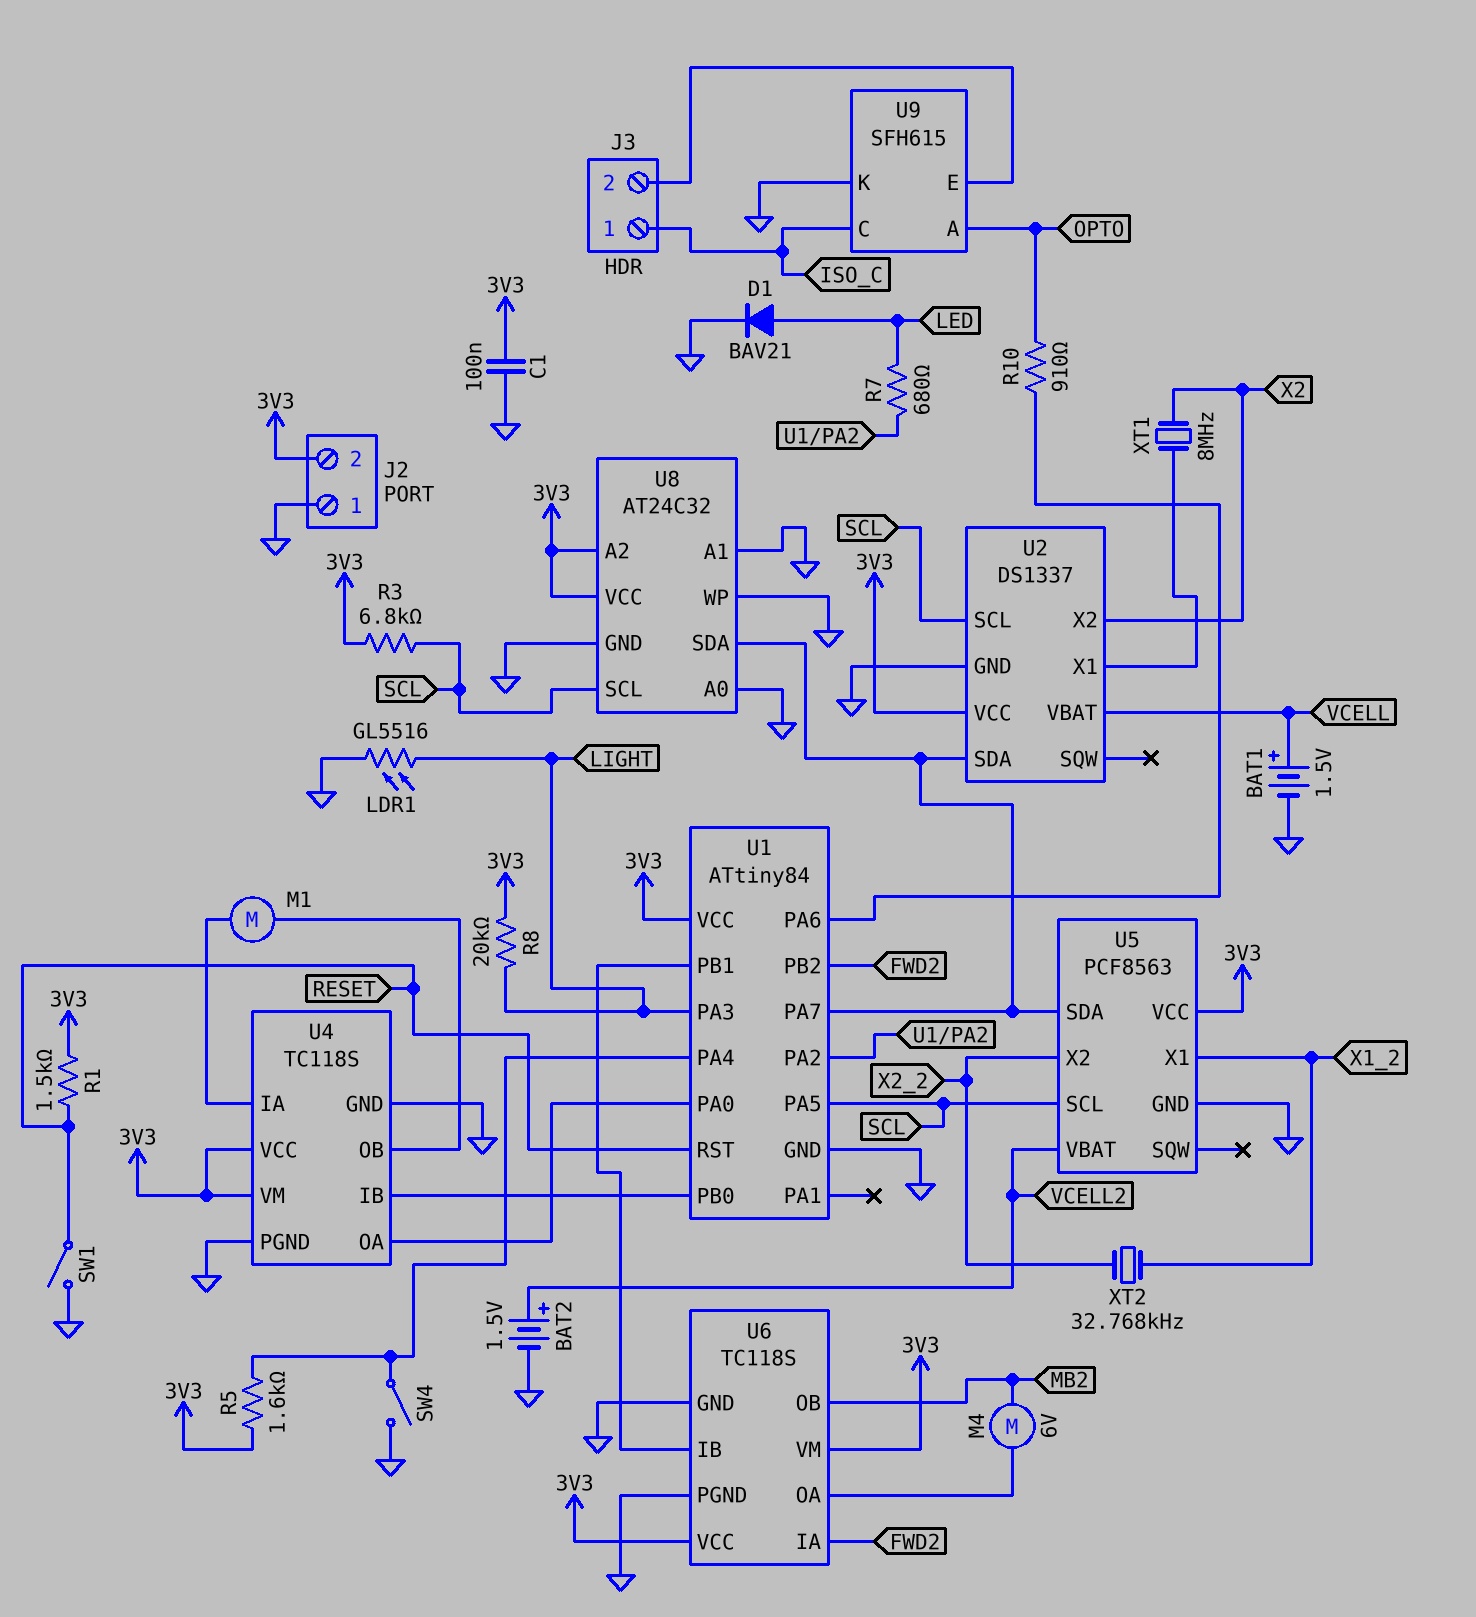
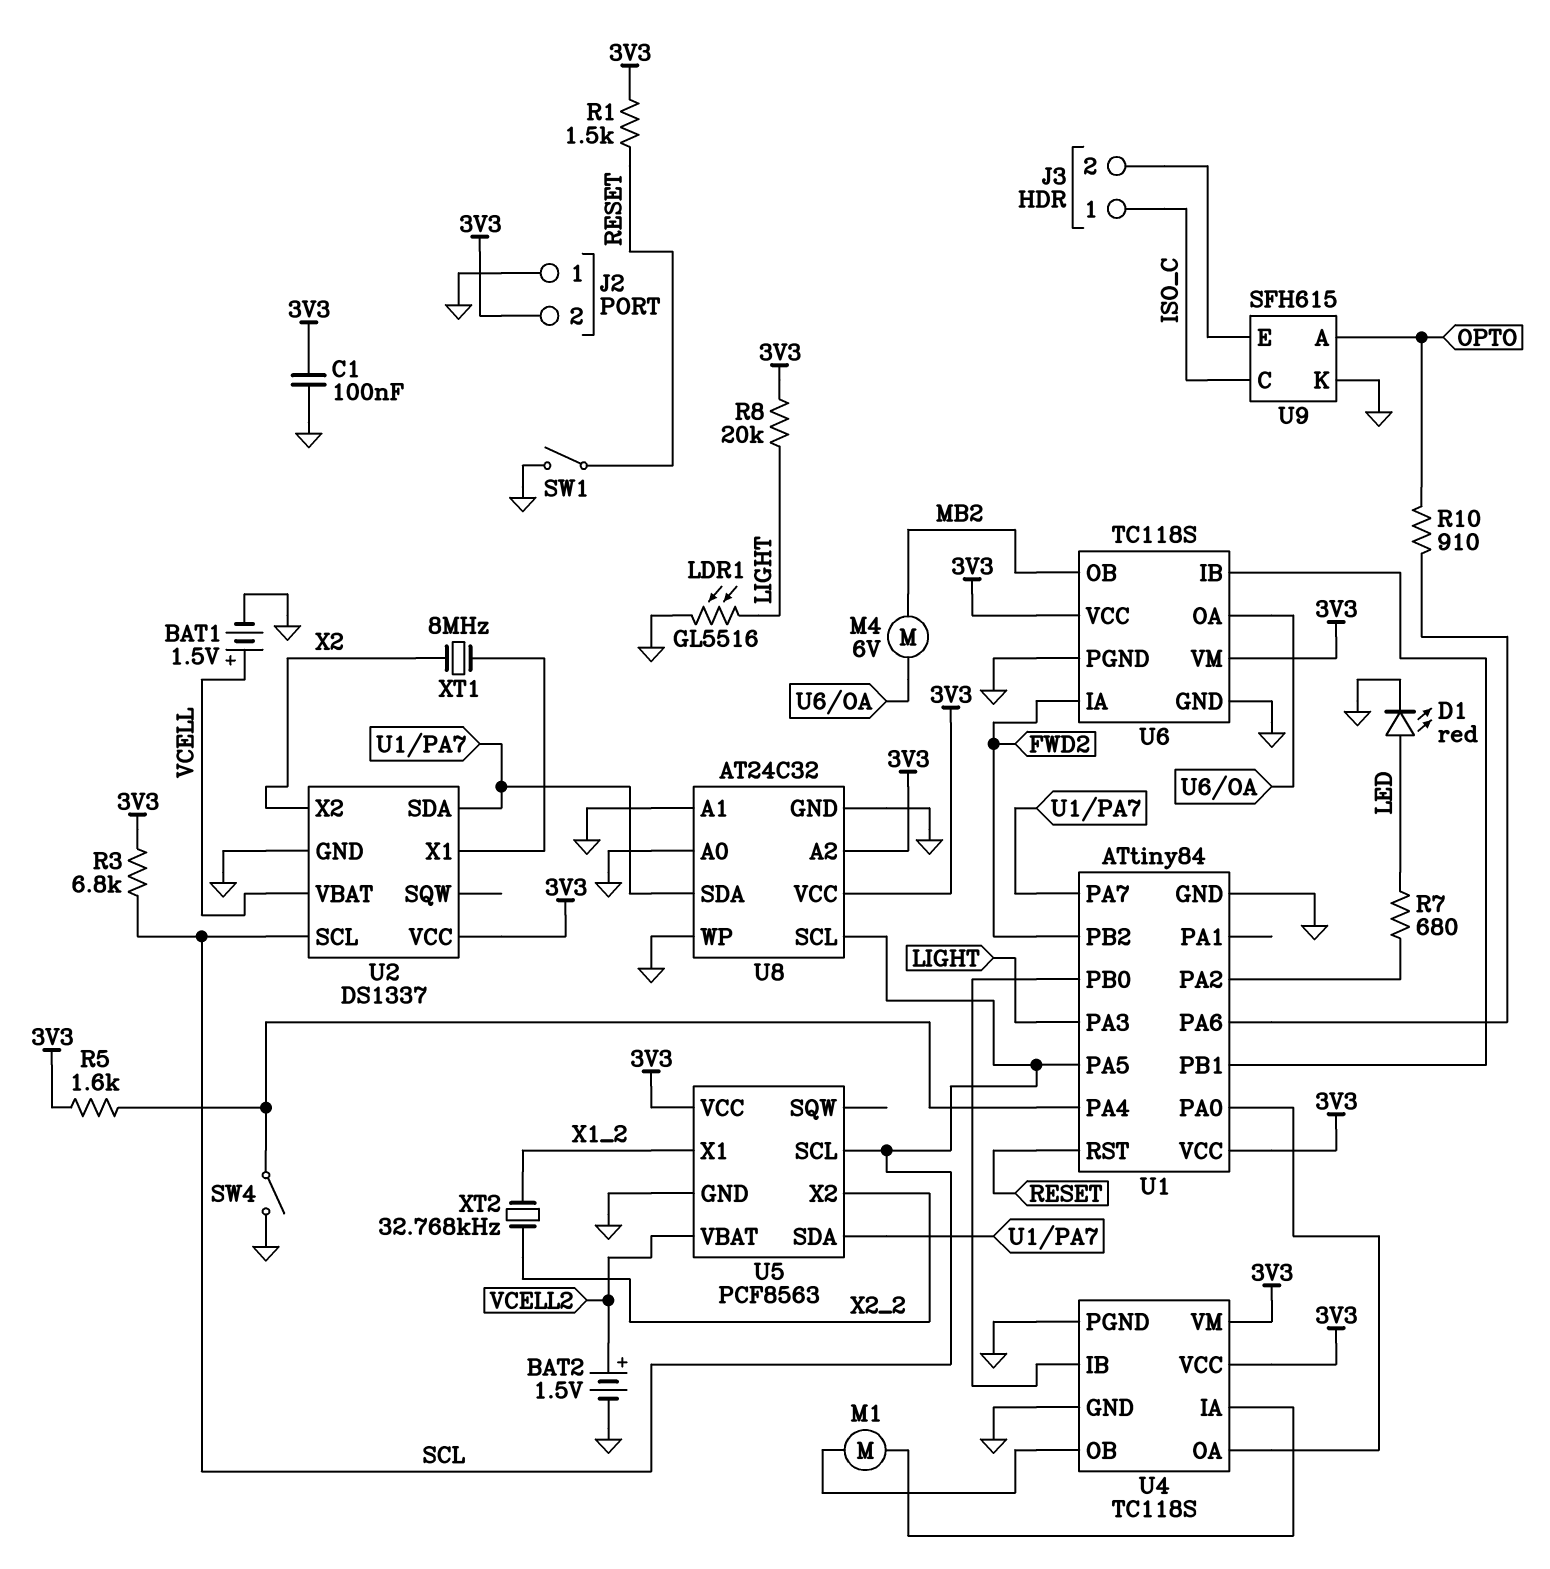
D1: diode BAV21 (A LED, K GND) -> LED red (A LED, K GND)

